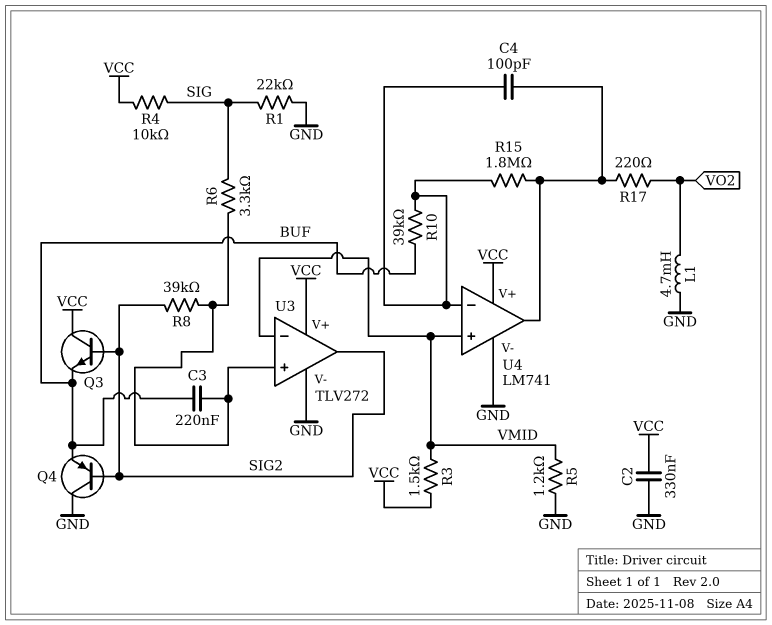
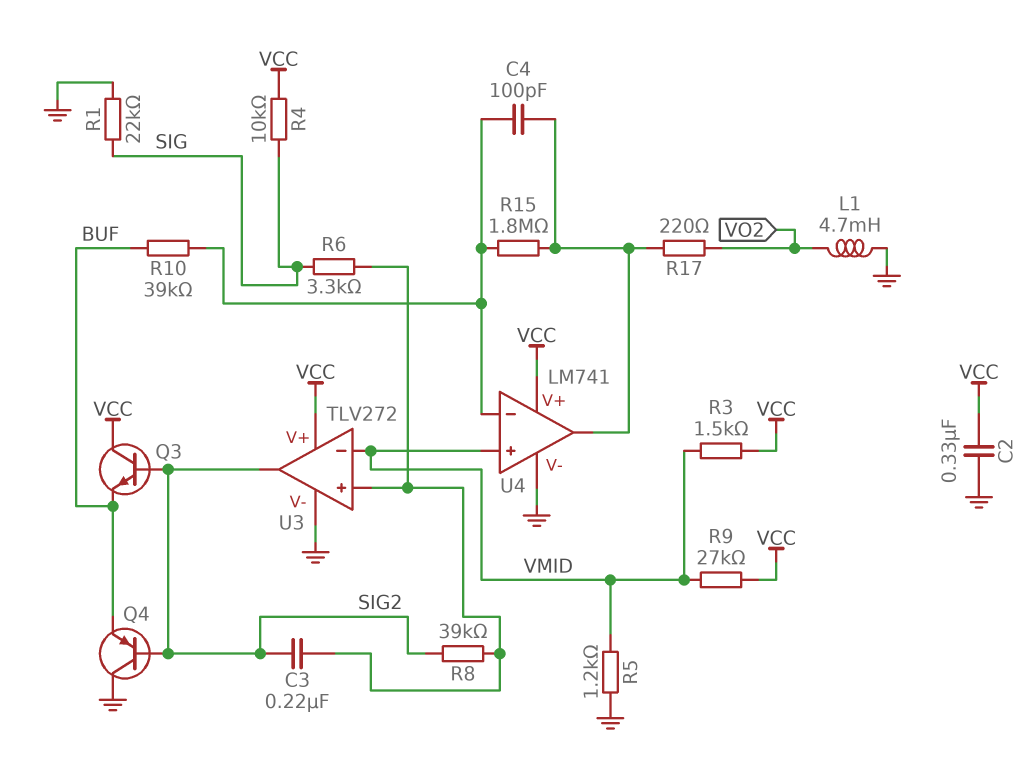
C3: 220nF (BUF, U3/in+) -> 220nF (SIG2, U3/in+)
R9: none -> 27k (VCC, VMID)

